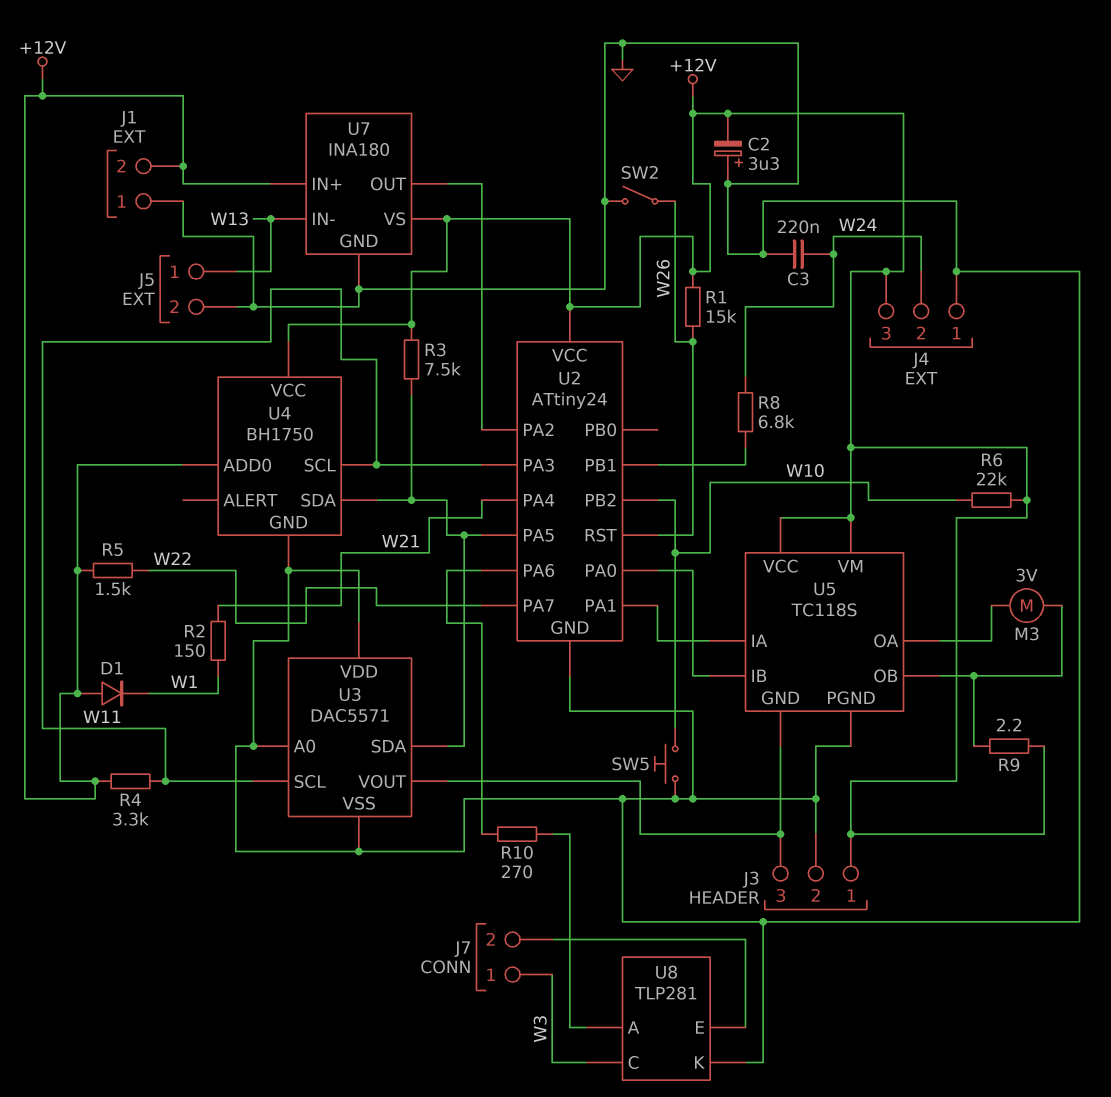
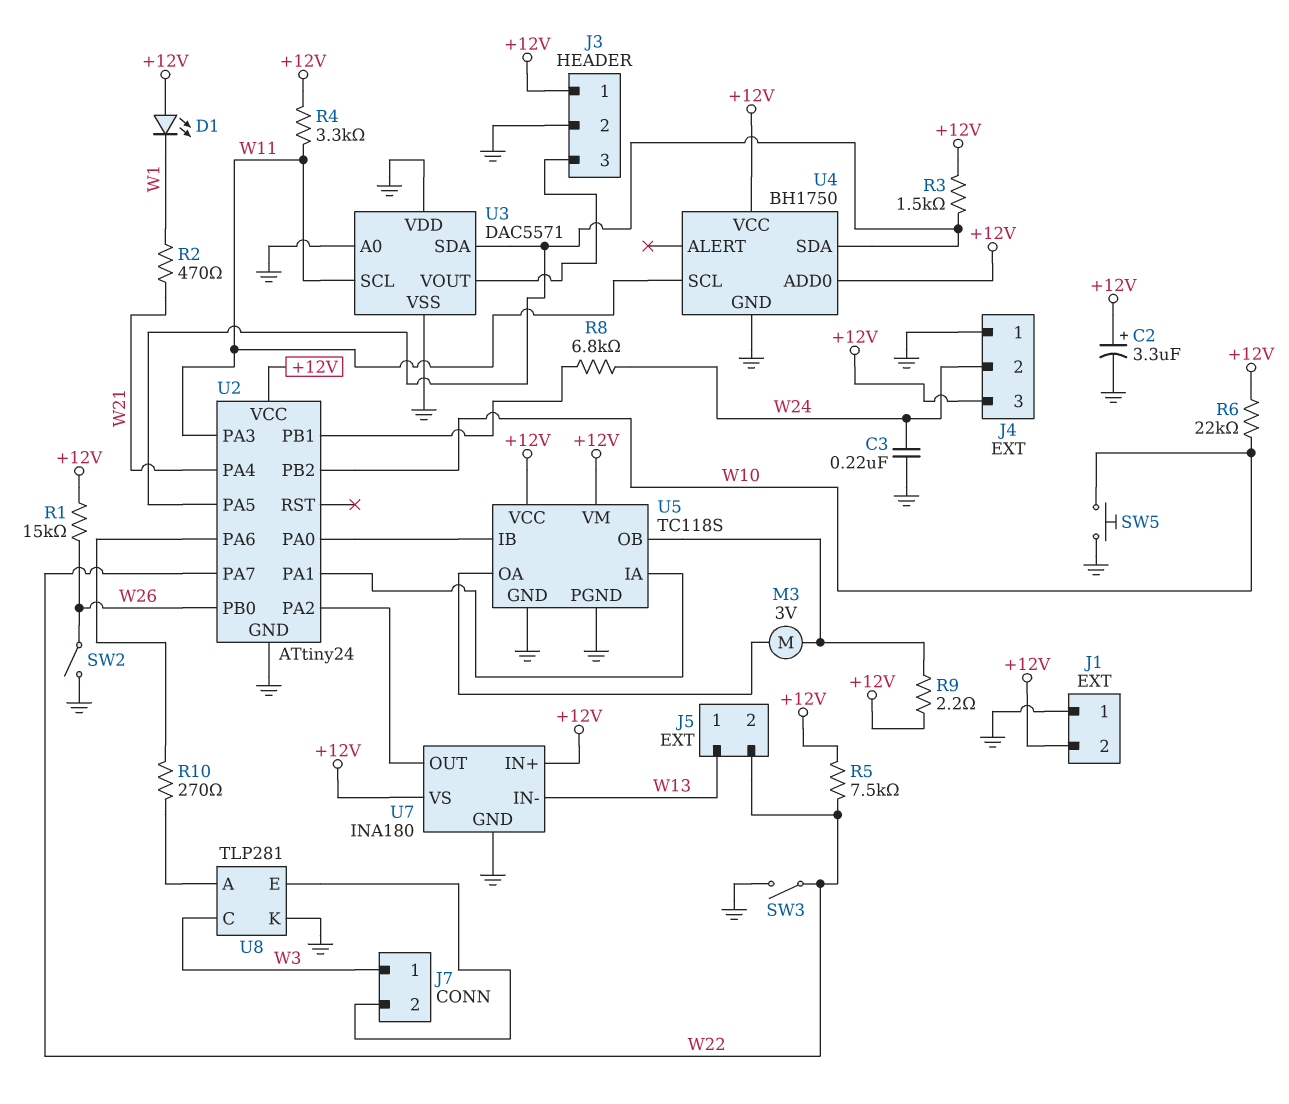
C2: 3.3uF (plus GND, minus +12V) -> 3.3uF (plus +12V, minus GND)
D1: diode (A +12V, K W1) -> LED (A +12V, K W1)
J5 pin 2: GND -> W22
R2: 150 (W1, W21) -> 470 (W1, W21)
R3: 7.5k (+12V, U2/PA5) -> 1.5k (+12V, U2/PA5)
R5: 1.5k (+12V, W22) -> 7.5k (+12V, W22)
SW3: none -> switch (GND, W22)
U2 pin PB0: none -> W26
U2 pin RST: W26 -> none
U5 pin GND: J3/3 -> GND

